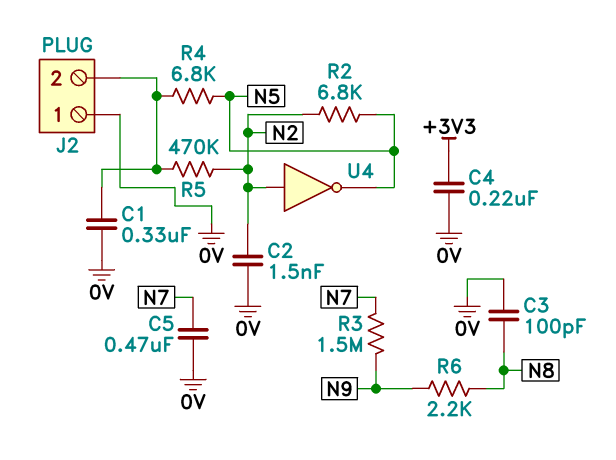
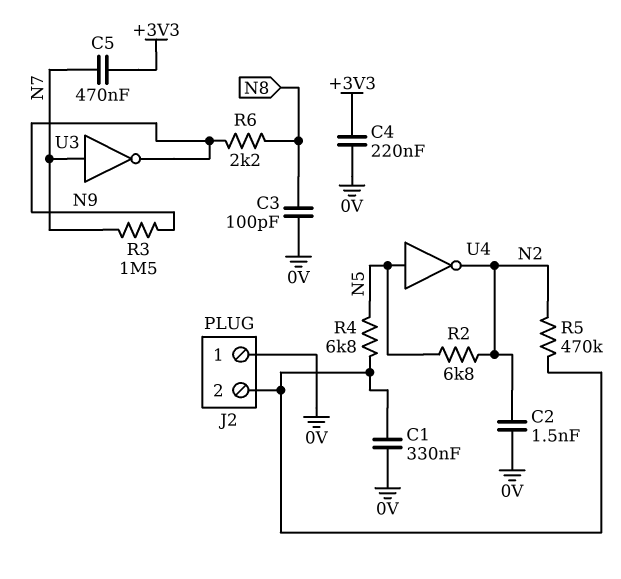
C5: 470nF (0V, N7) -> 470nF (+3V3, N7)
U3: none -> NOT (in N7, out N9)
U4: NOT (in N2, out N5) -> NOT (in N5, out N2)

